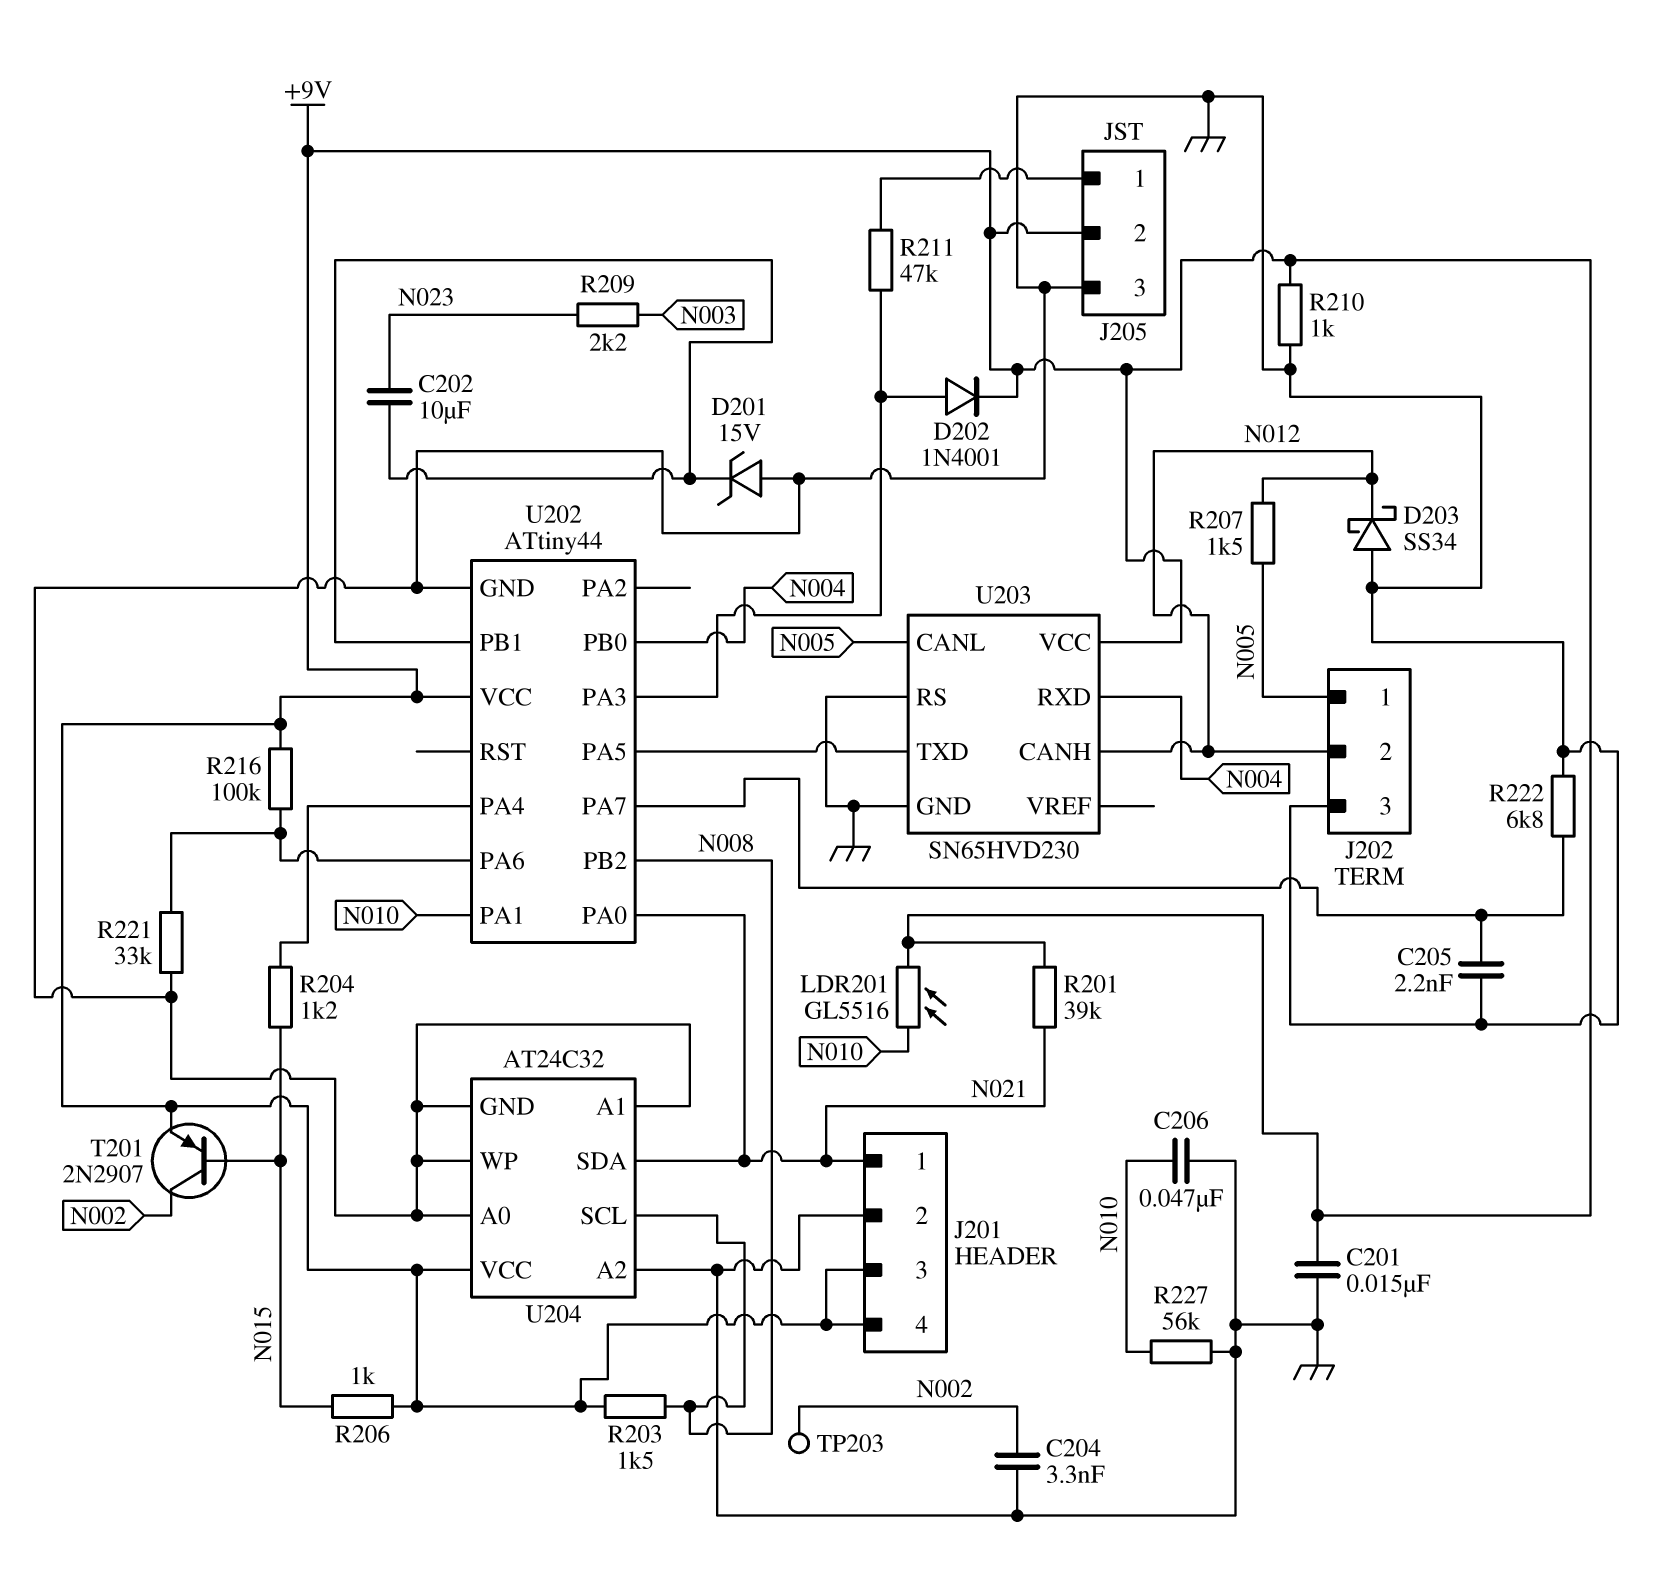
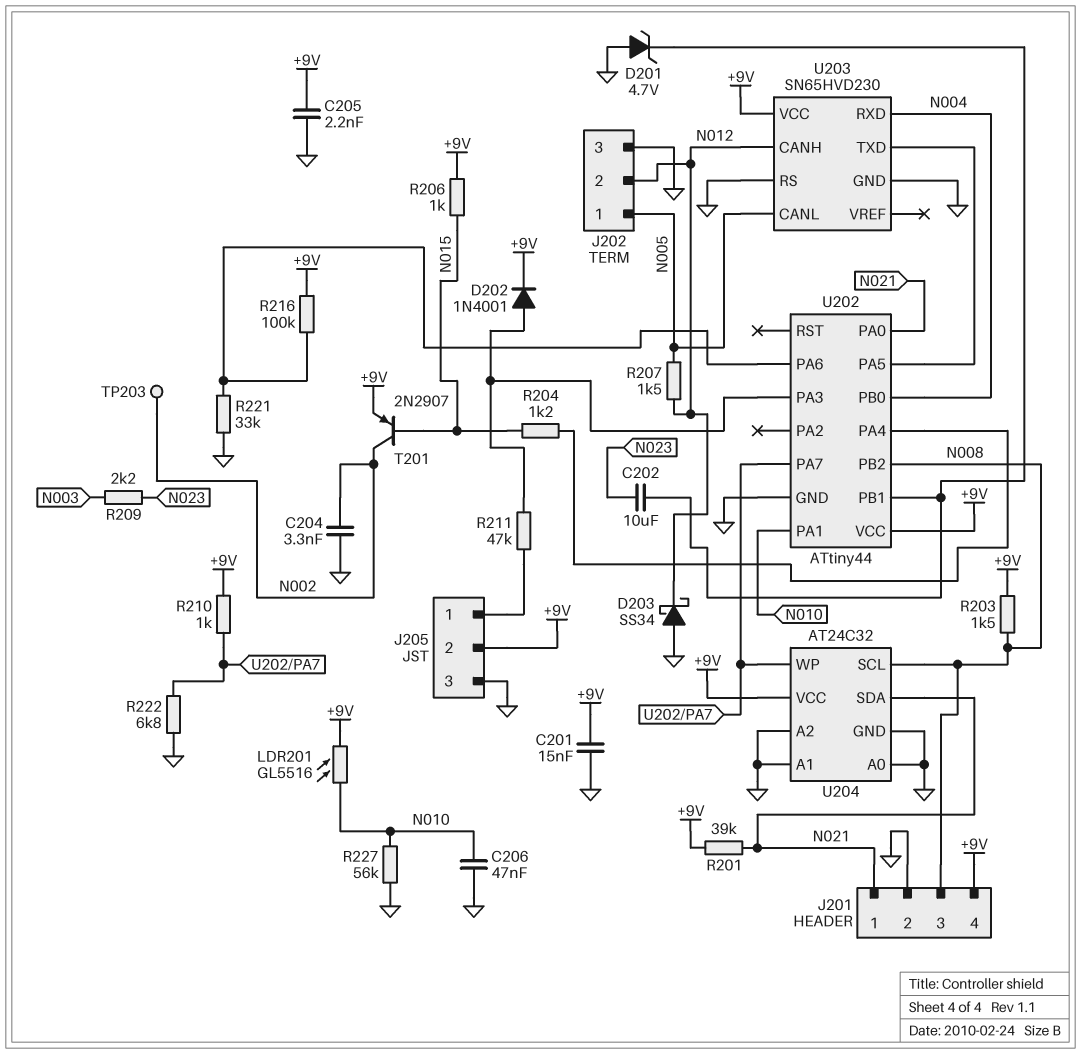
C205: 2.2nF (GND, U202/PA7) -> 2.2nF (+9V, GND)
D201: zener 15V (A GND, K U202/PB1) -> zener 4.7V (A GND, K U202/PB1)
J201 pin 3: +9V -> N008
R210: 1k (+9V, GND) -> 1k (+9V, U202/PA7)
U204 pin WP: GND -> U202/PA7

